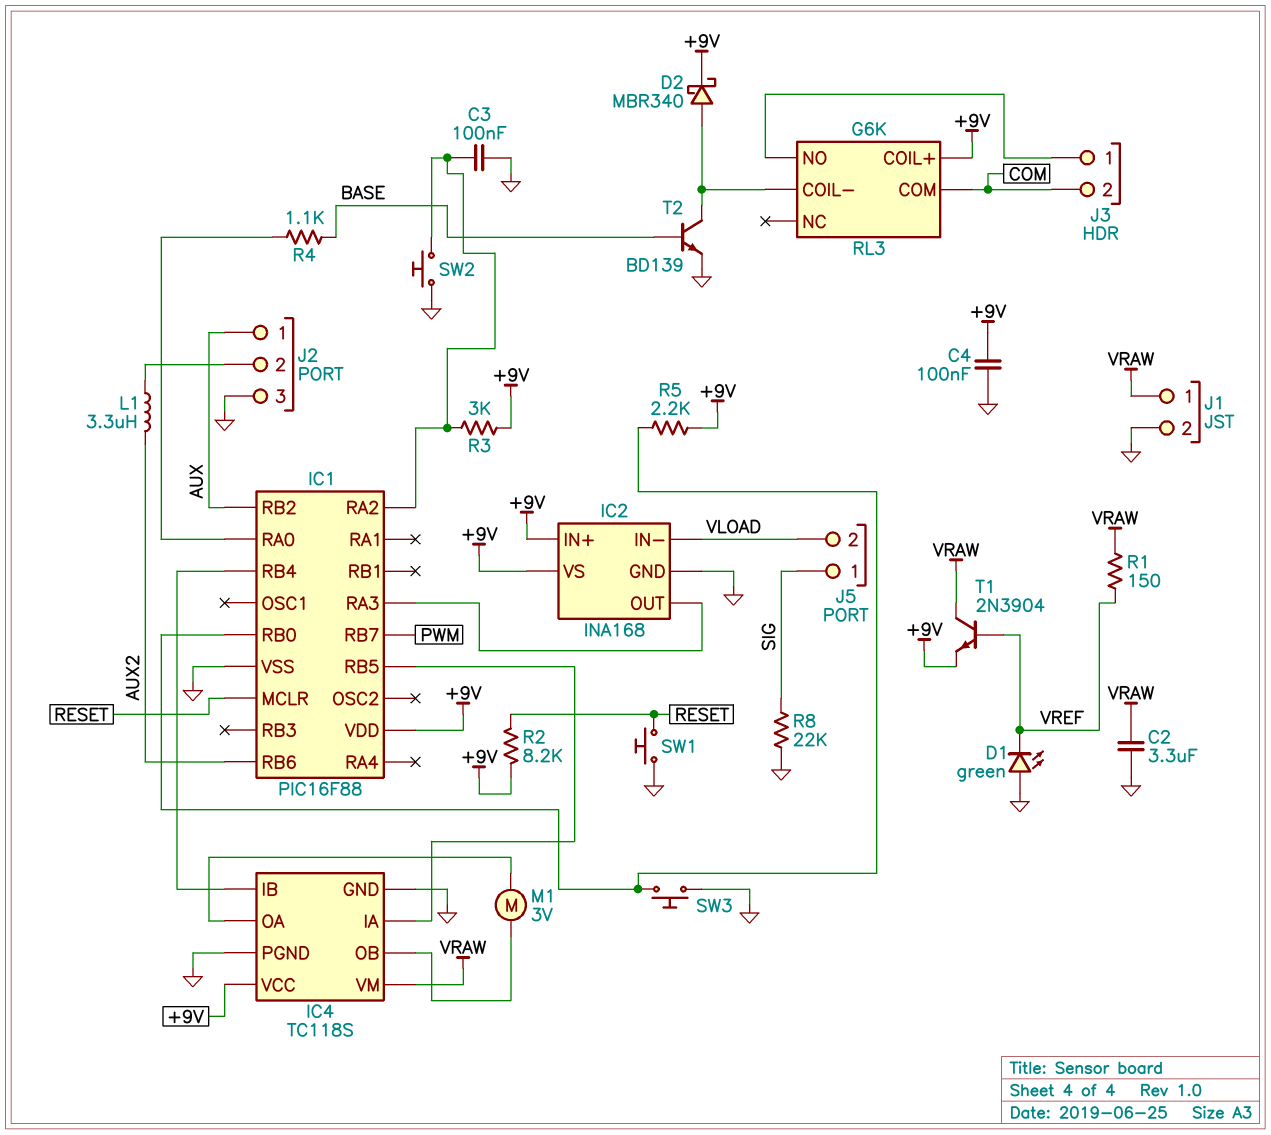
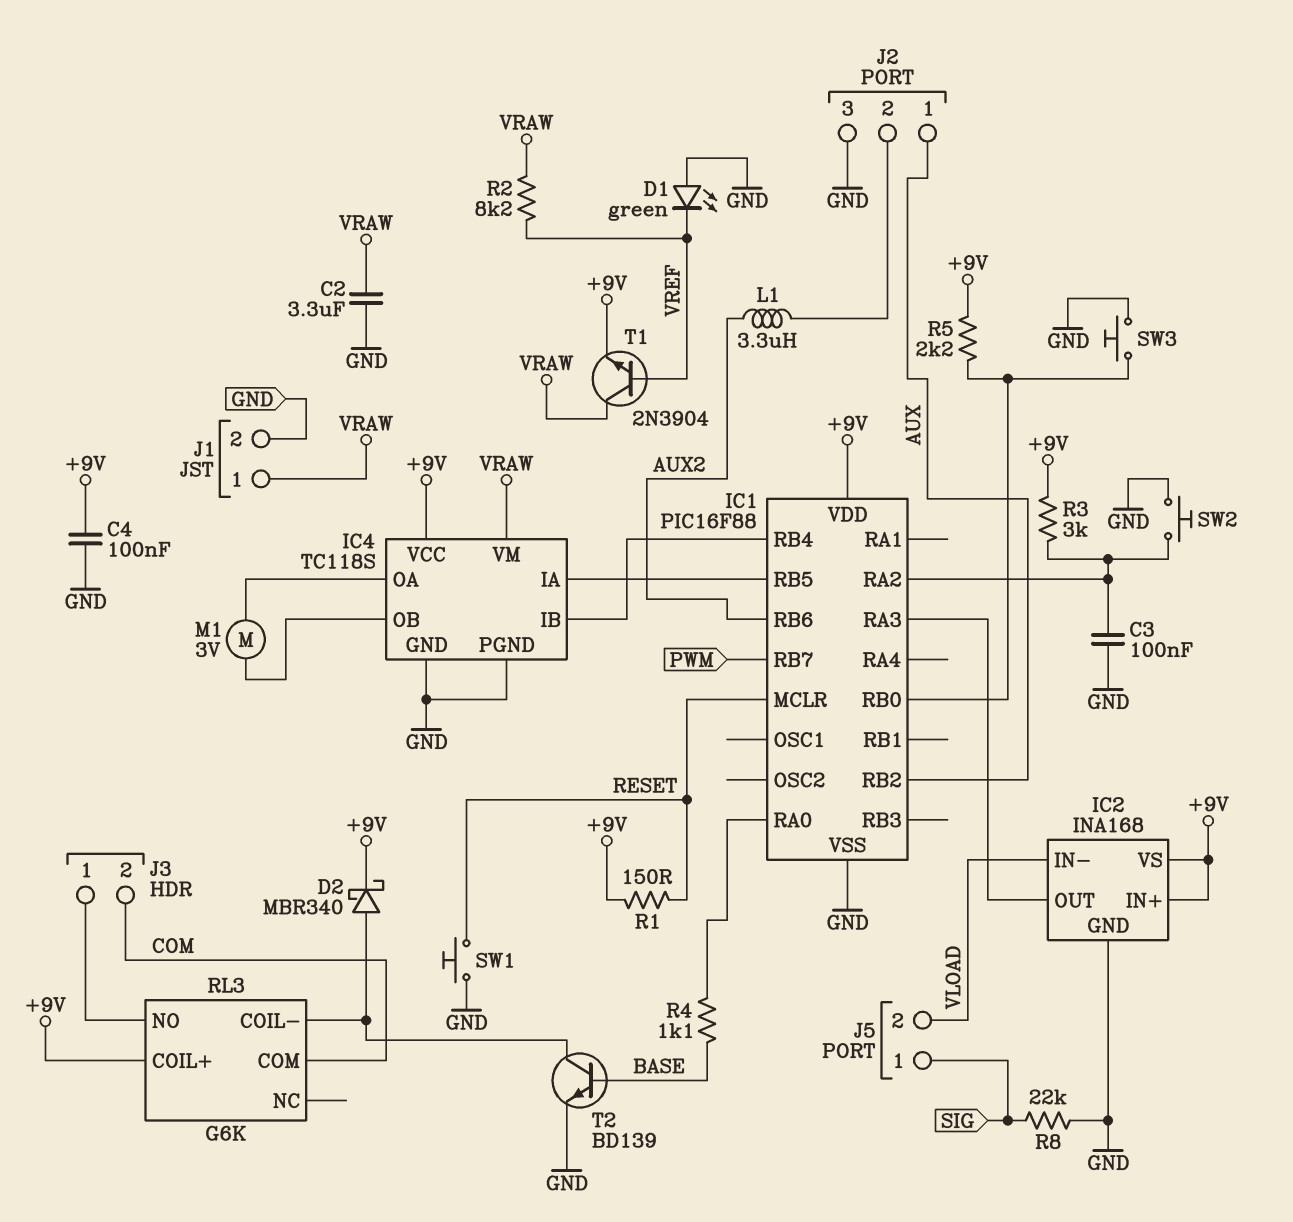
R1: 150 (VRAW, VREF) -> 150 (+9V, RESET)
R2: 8.2k (+9V, RESET) -> 8.2k (VRAW, VREF)

